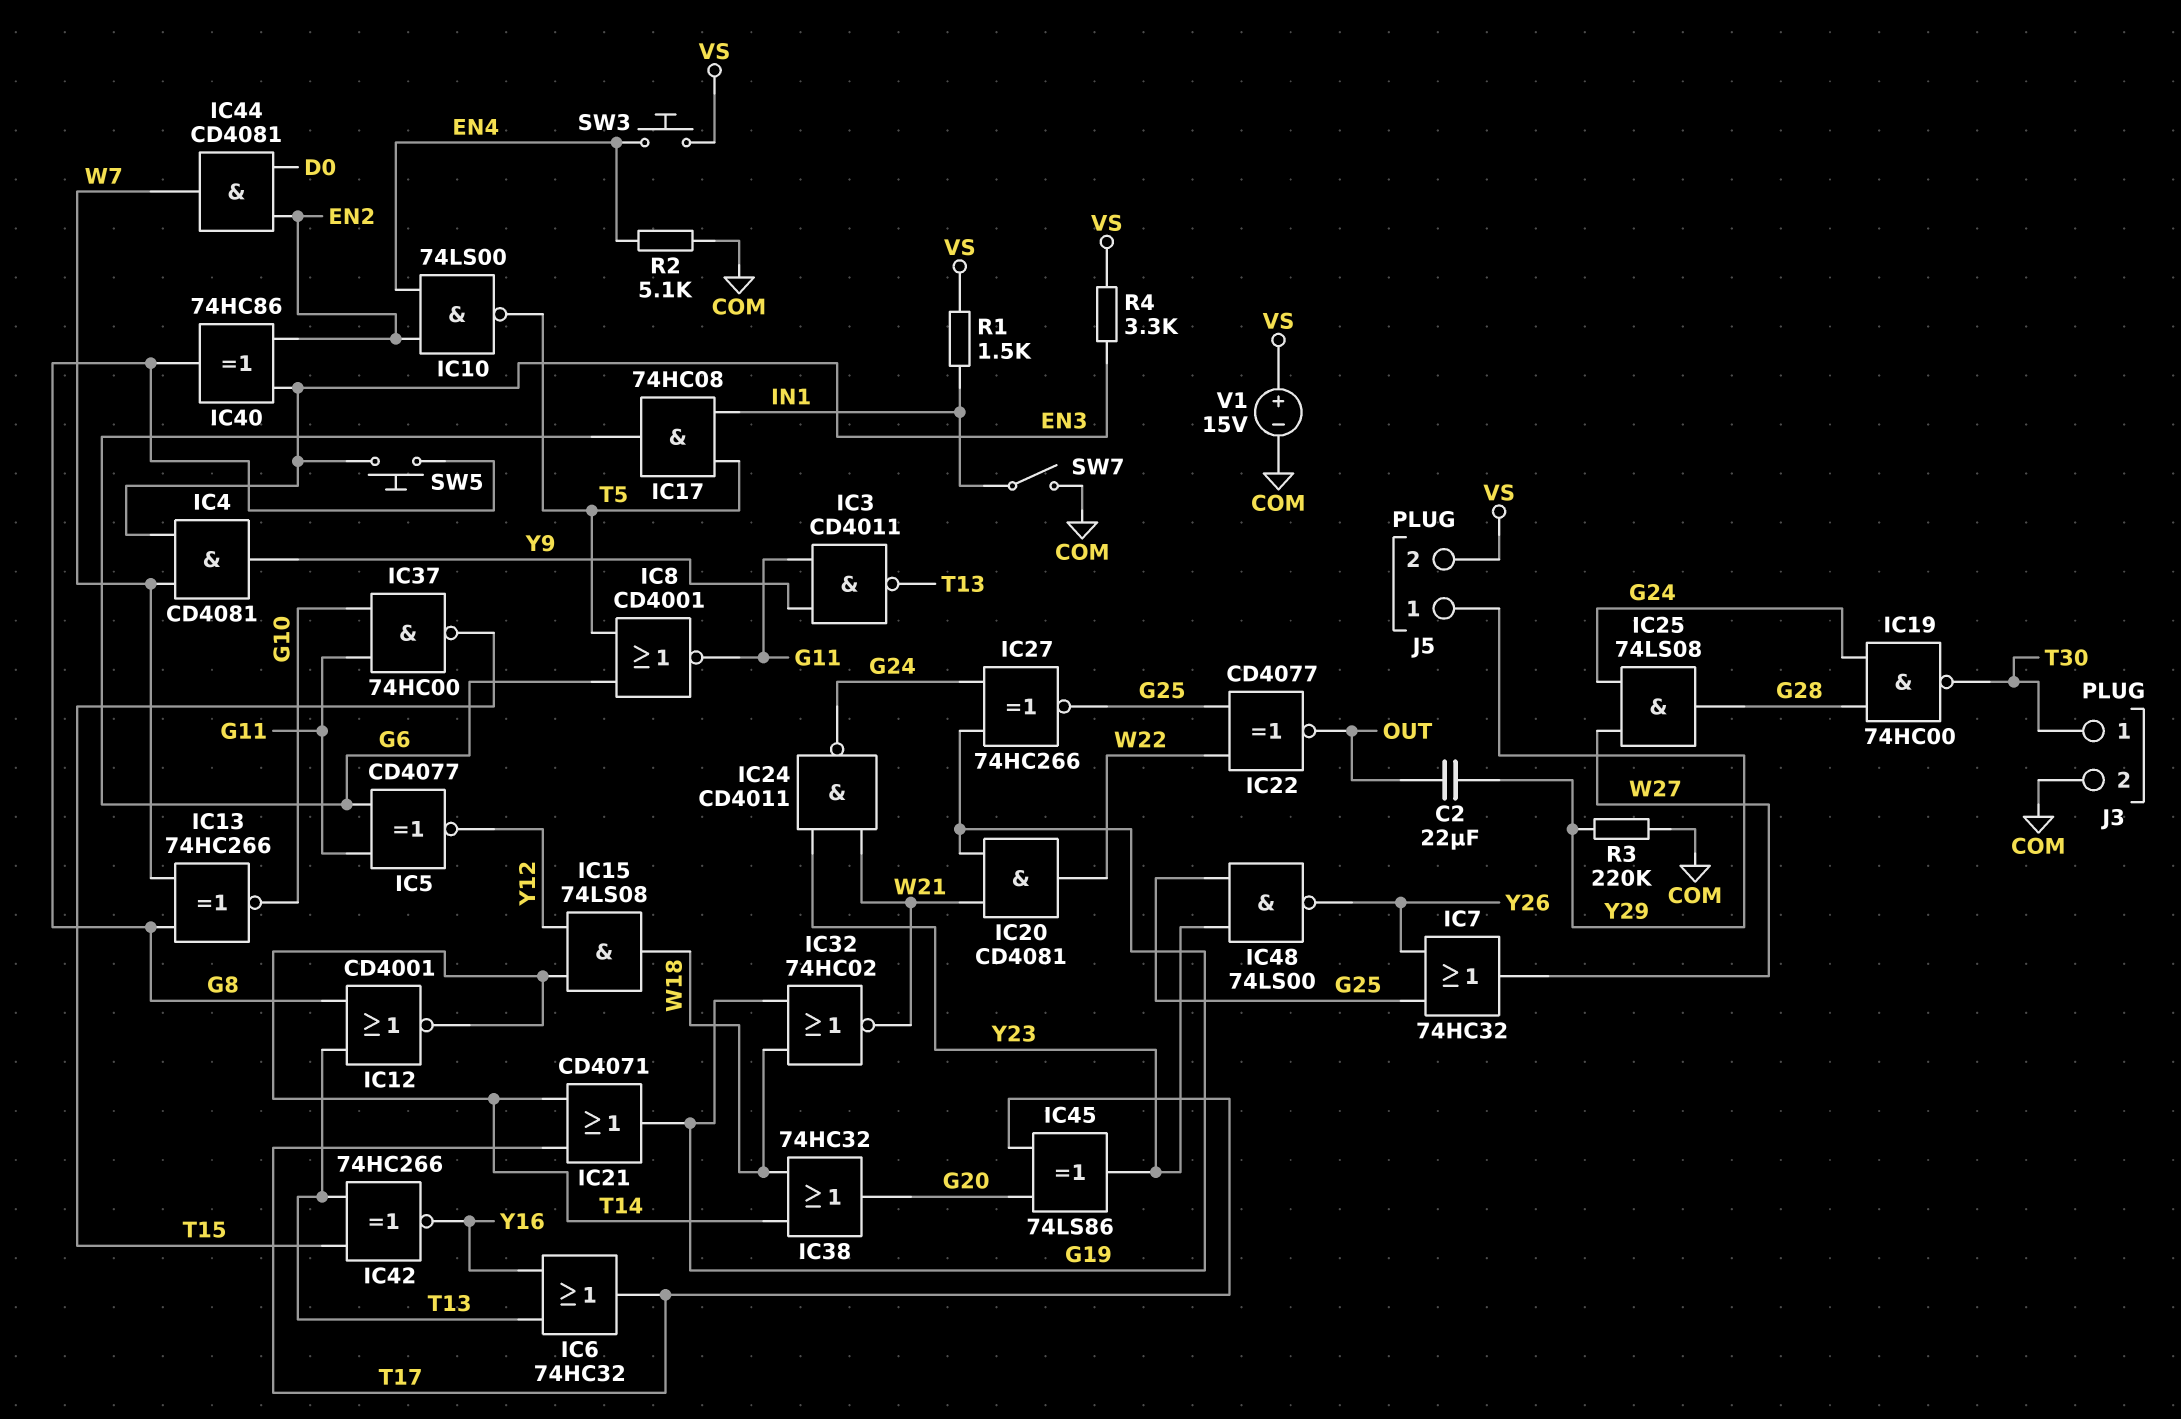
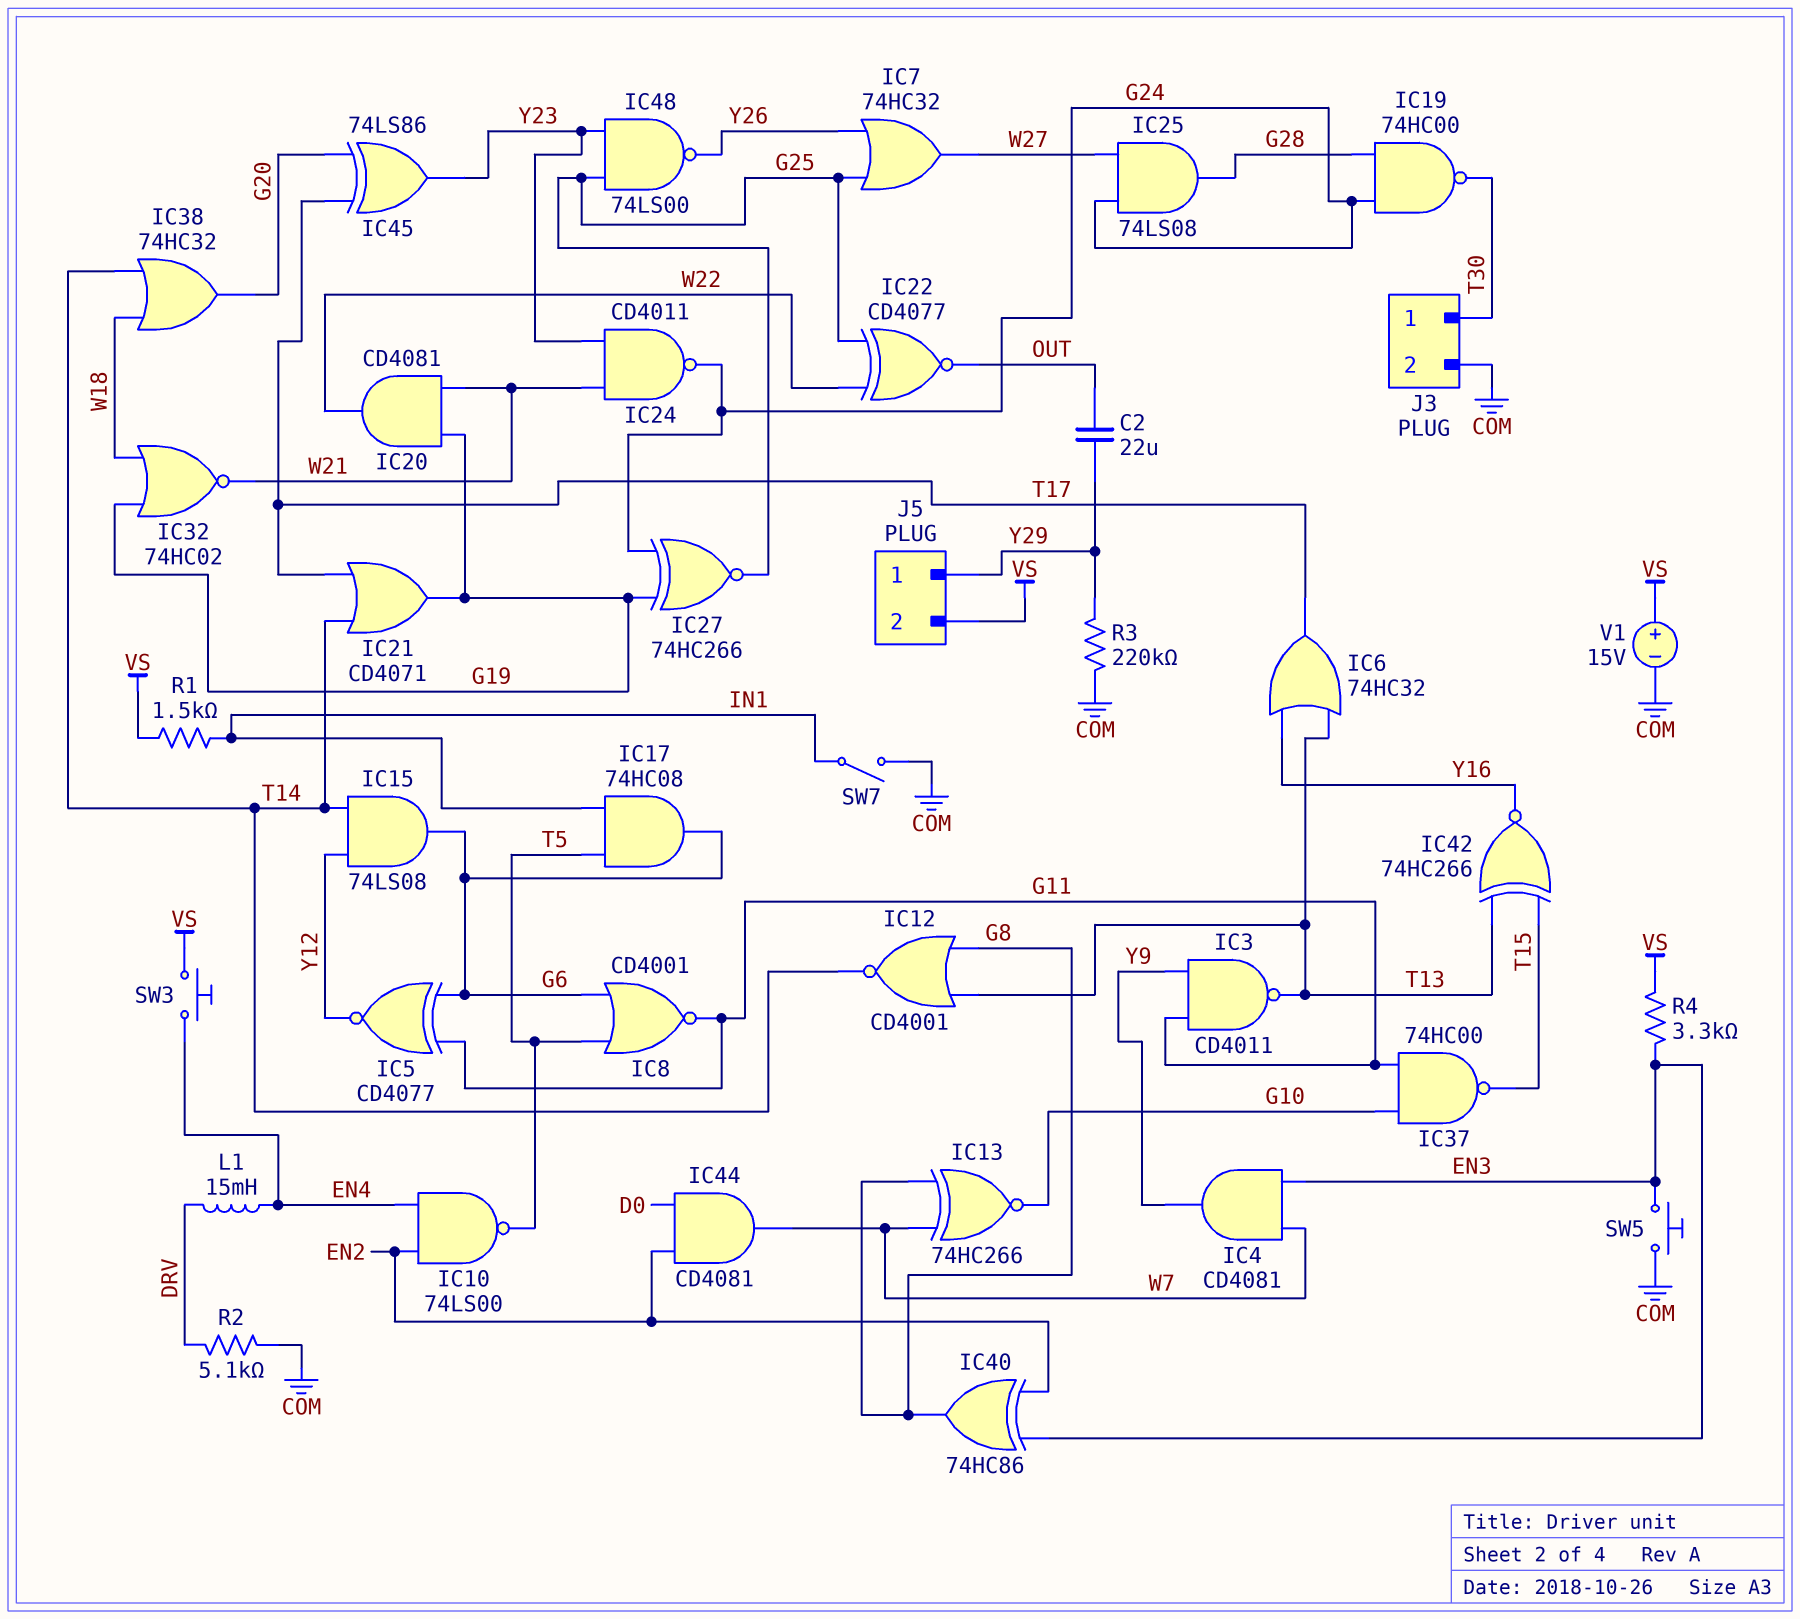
IC15: AND 74LS08 (in T14, in Y12, out W18) -> AND 74LS08 (in T14, in Y12, out G6)
L1: none -> 15mH (DRV, EN4)
R2: 5.1k (COM, EN4) -> 5.1k (COM, DRV)
SW5: button (EN3, G8) -> button (COM, EN3)

